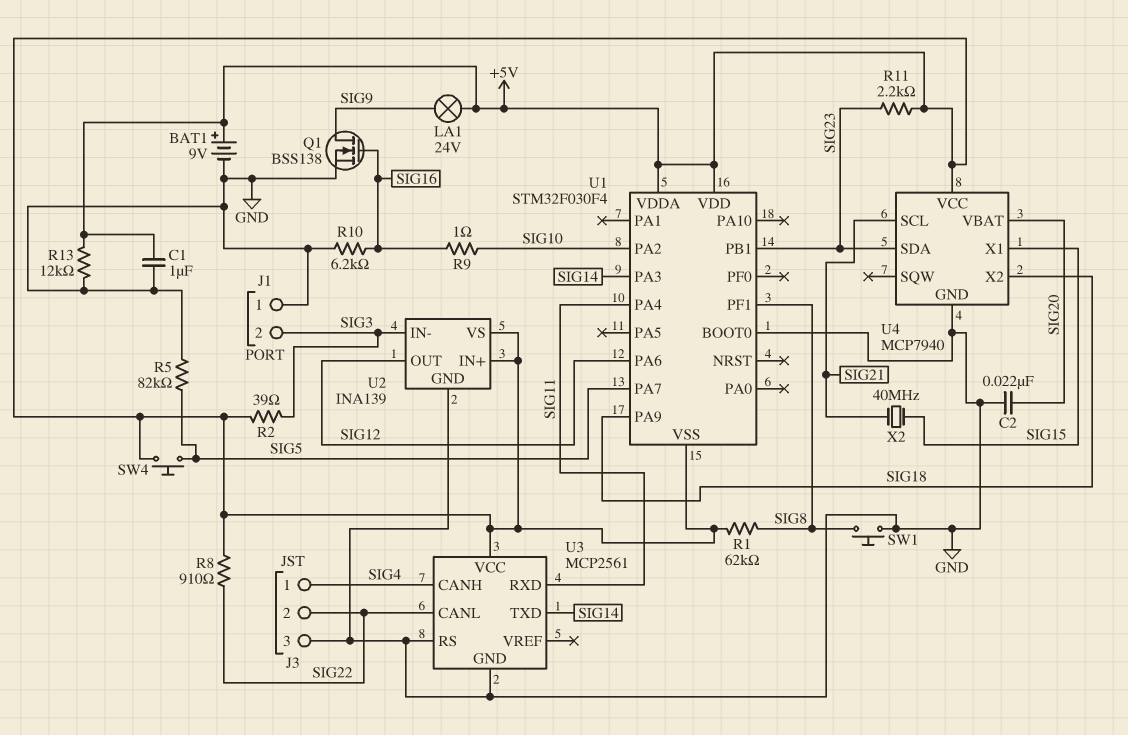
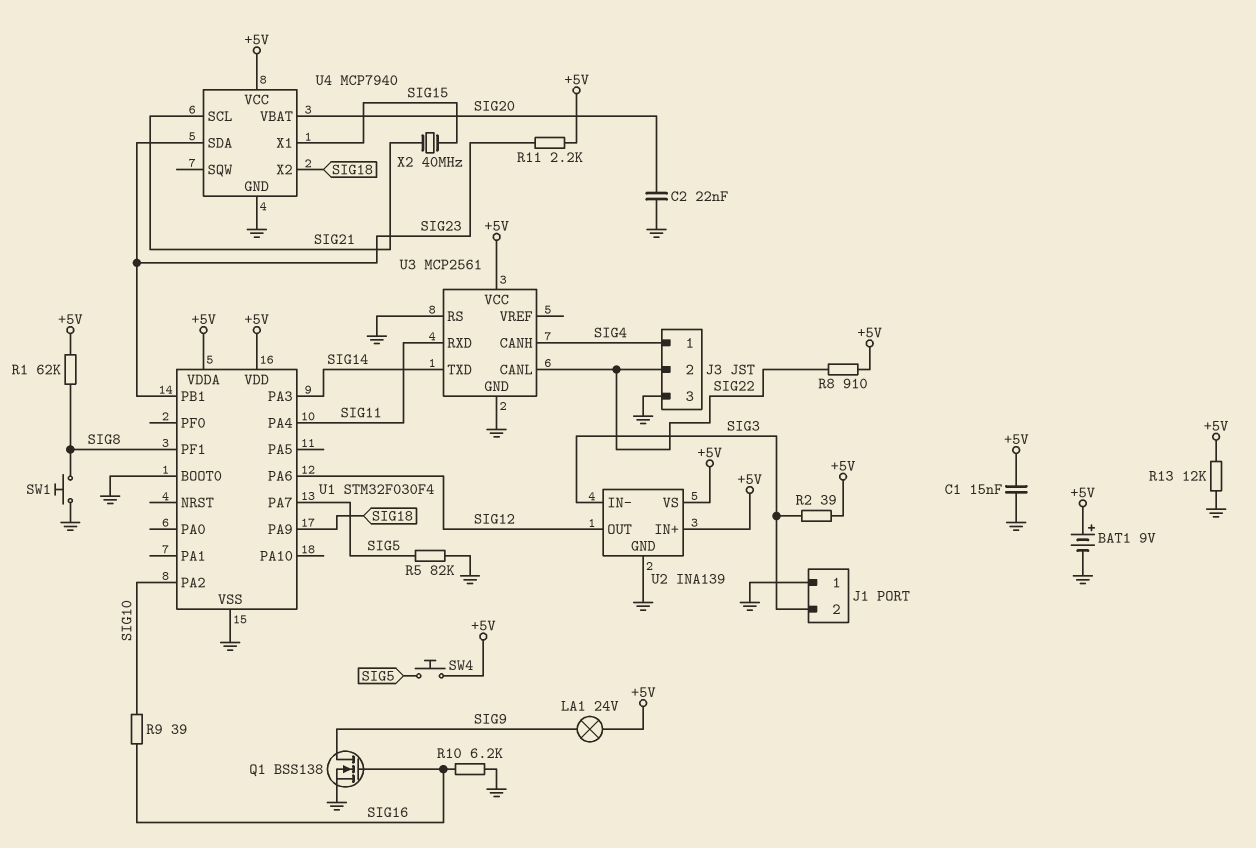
C1: 1uF (+5V, GND) -> 15nF (+5V, GND)
R9: 1 (SIG10, SIG16) -> 39 (SIG10, SIG16)
U1 pin VSS: +5V -> GND

